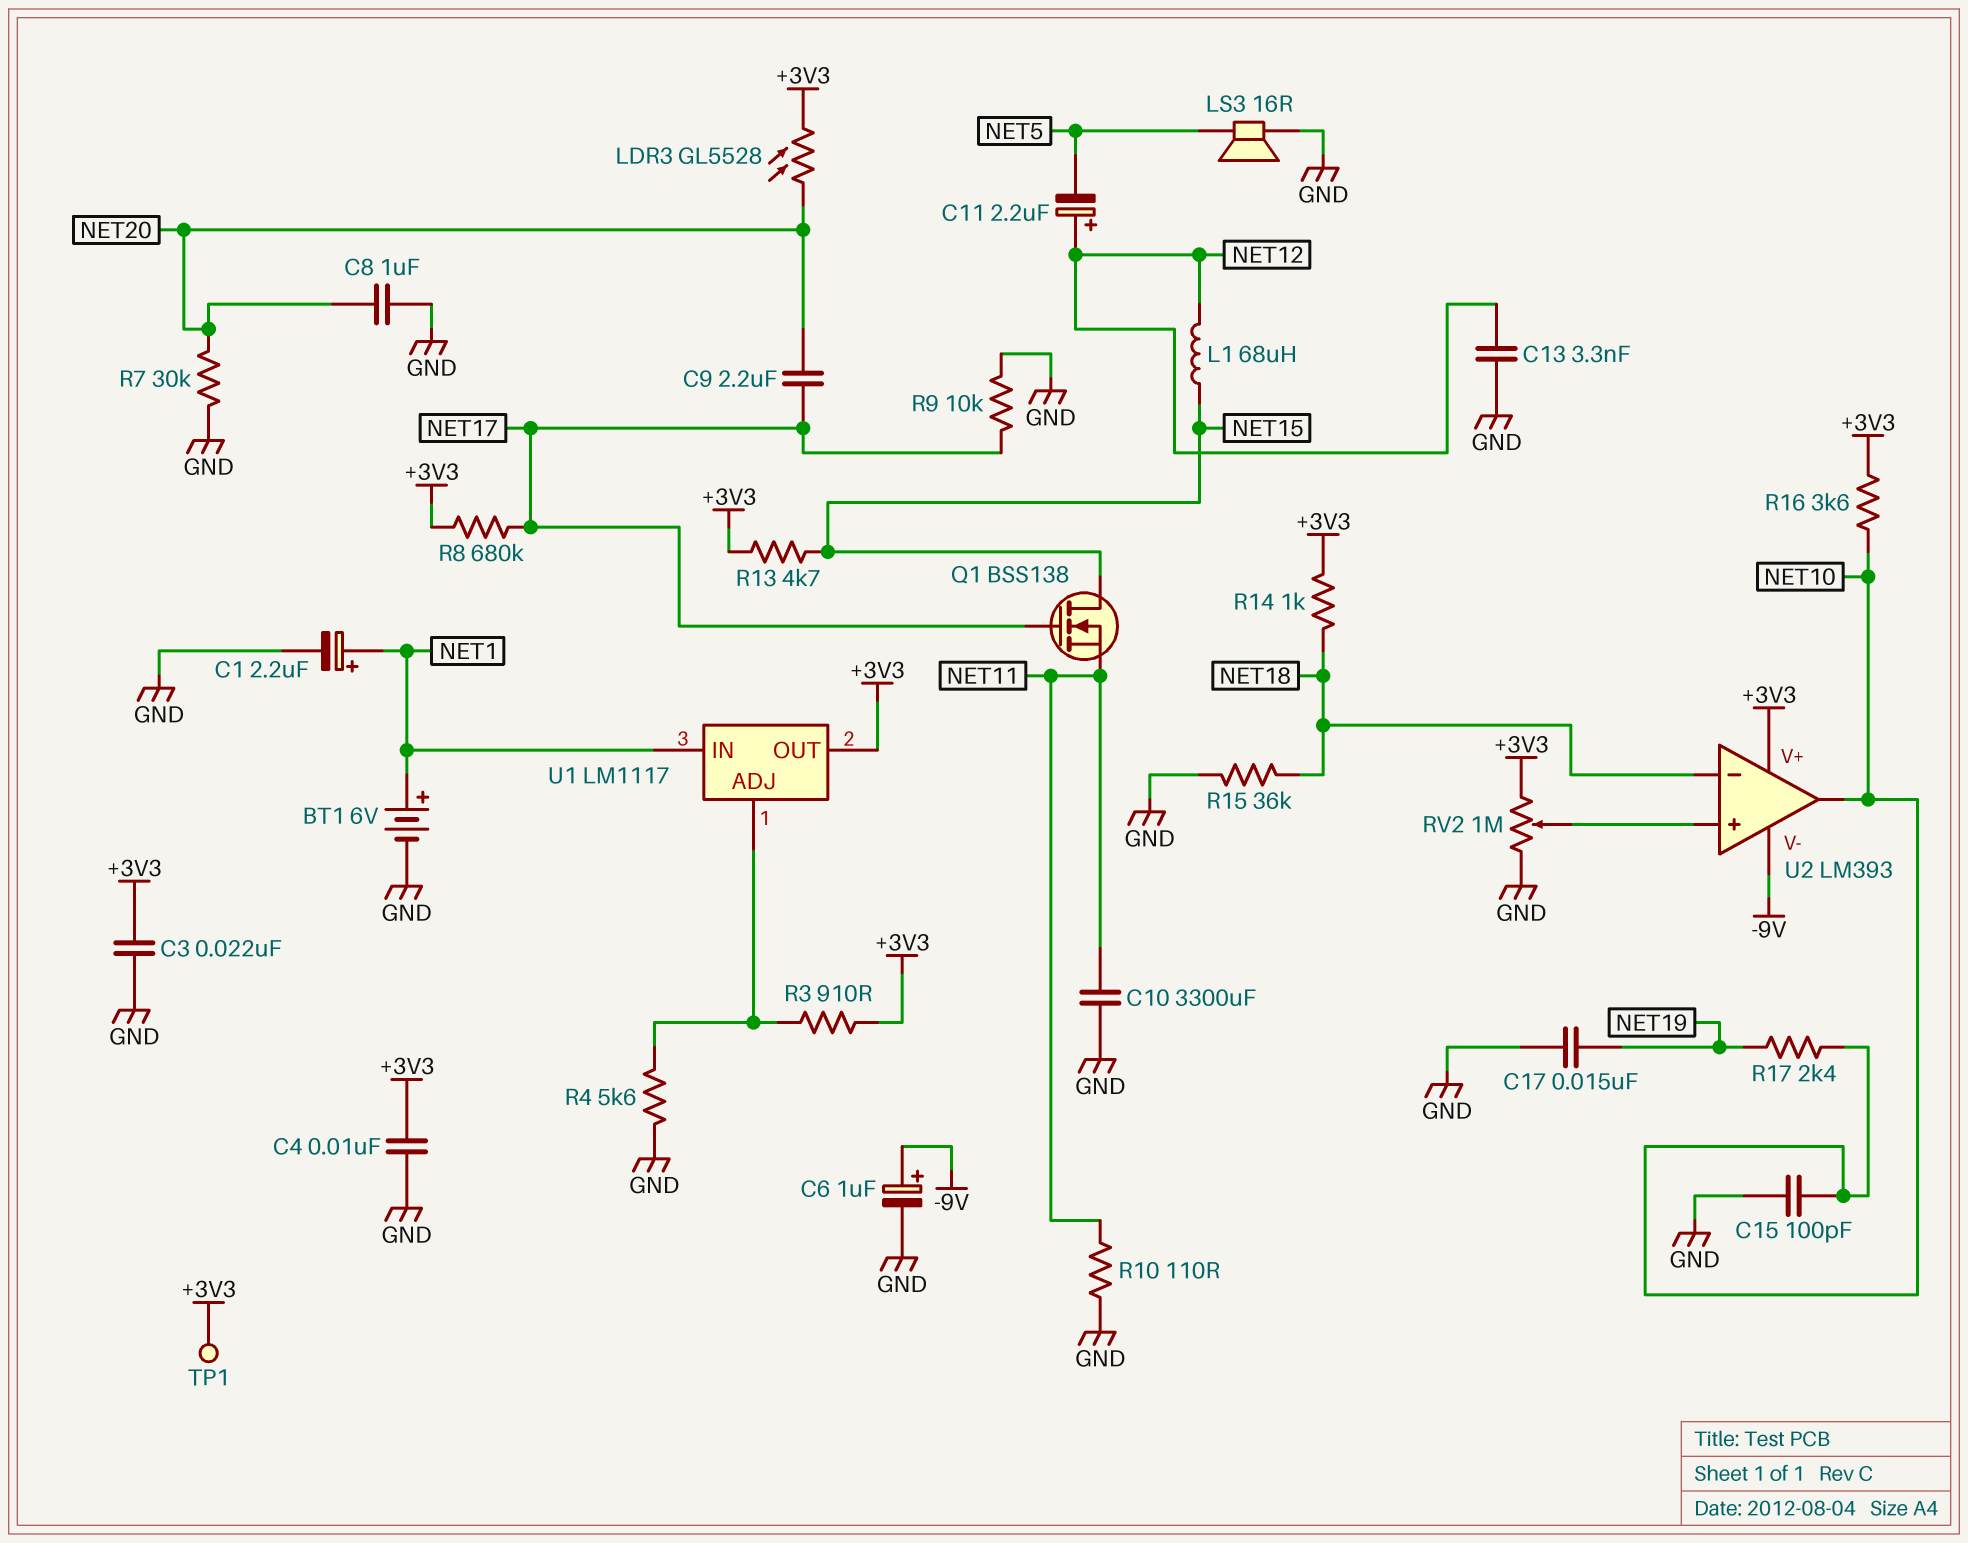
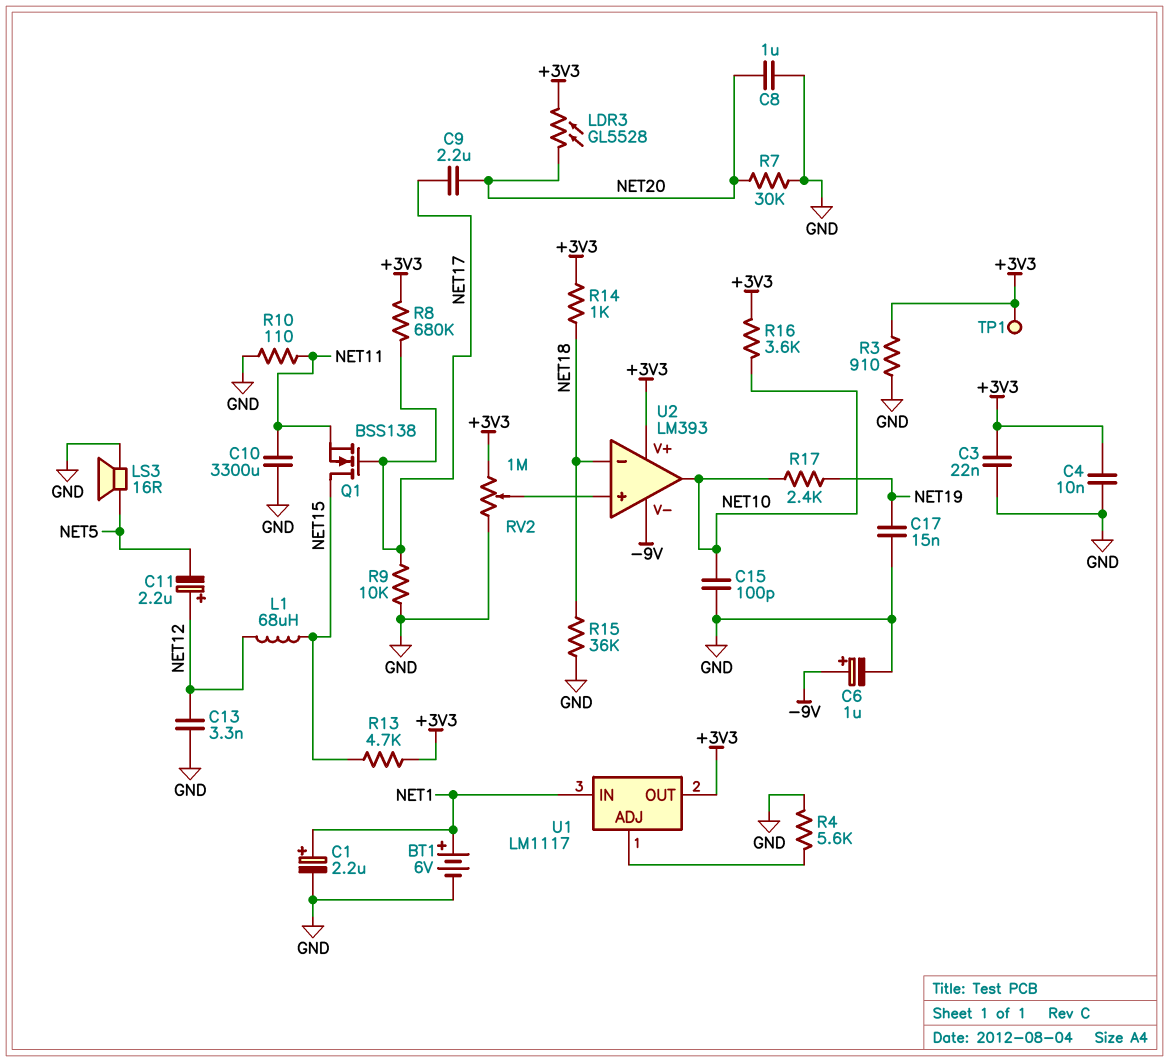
R3: 910 (+3V3, U1/ADJ) -> 910 (+3V3, GND)

